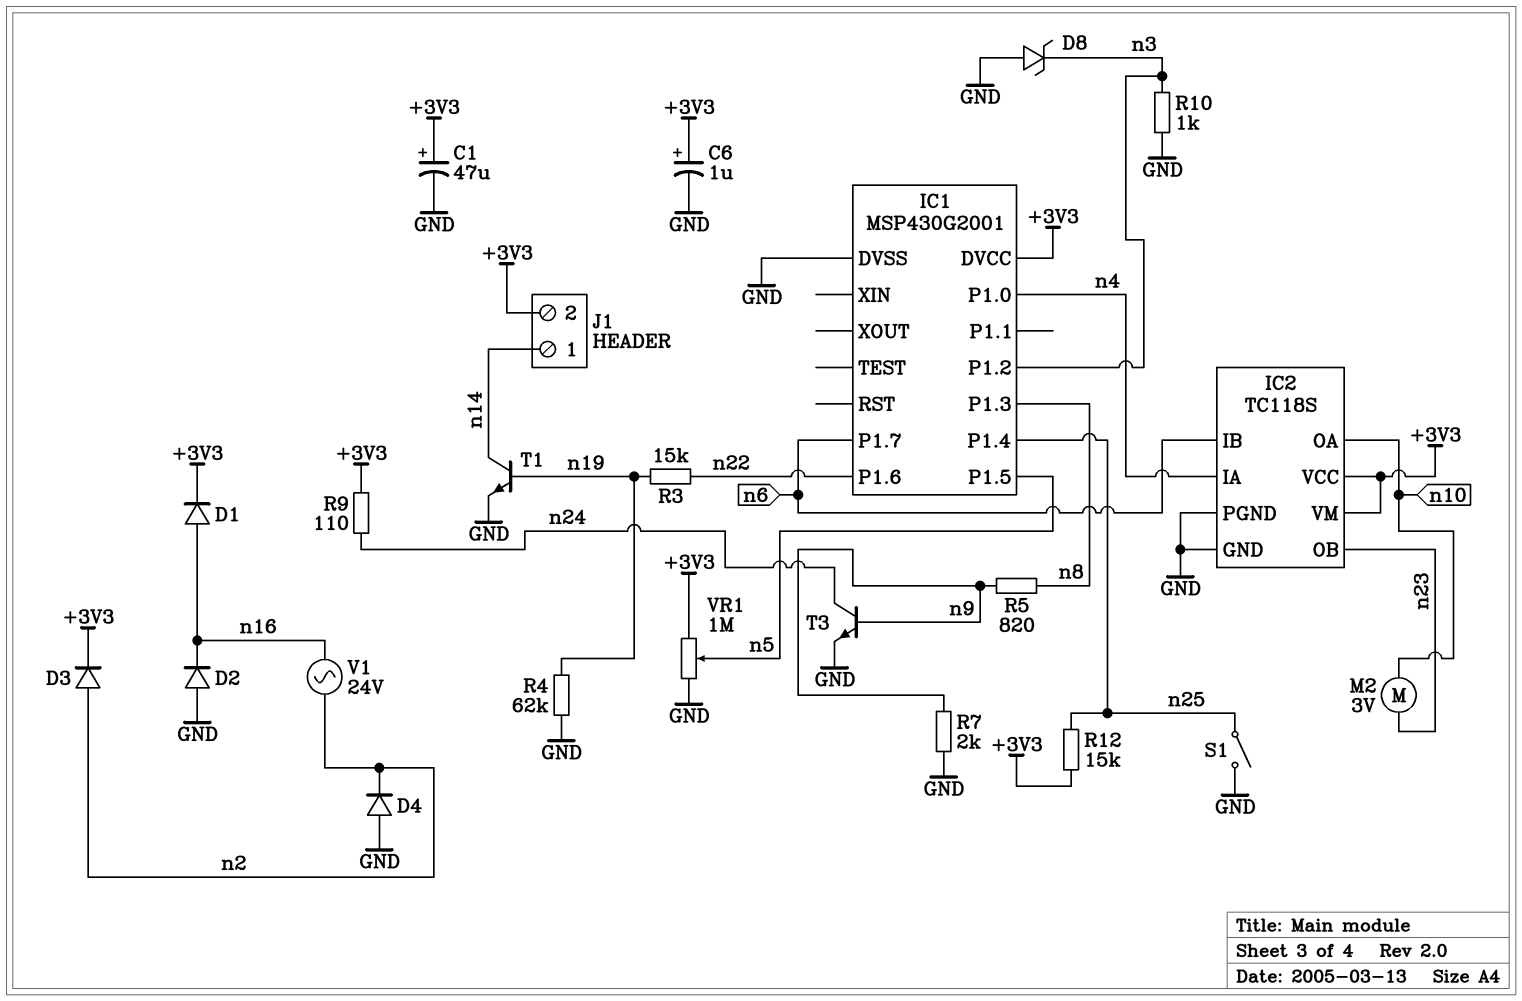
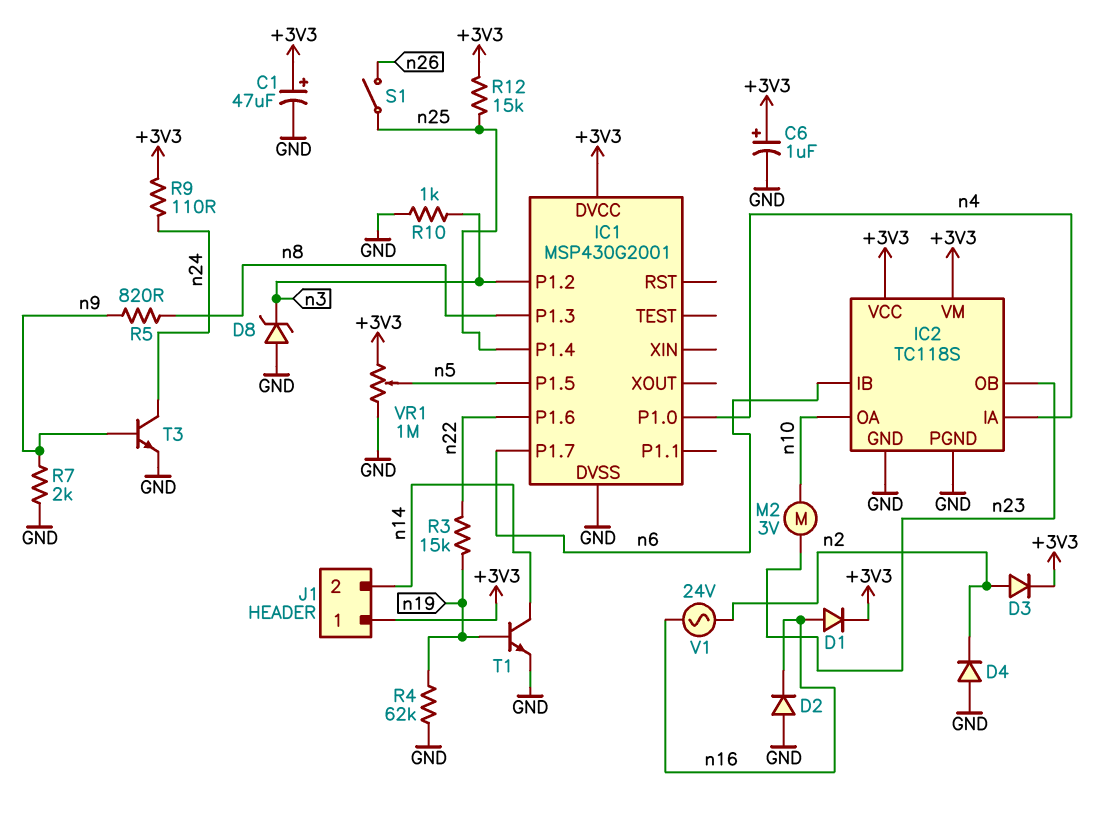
J1 pin 1: n14 -> +3V3
J1 pin 2: +3V3 -> n14
S1: switch (GND, n25) -> switch (n25, n26)

